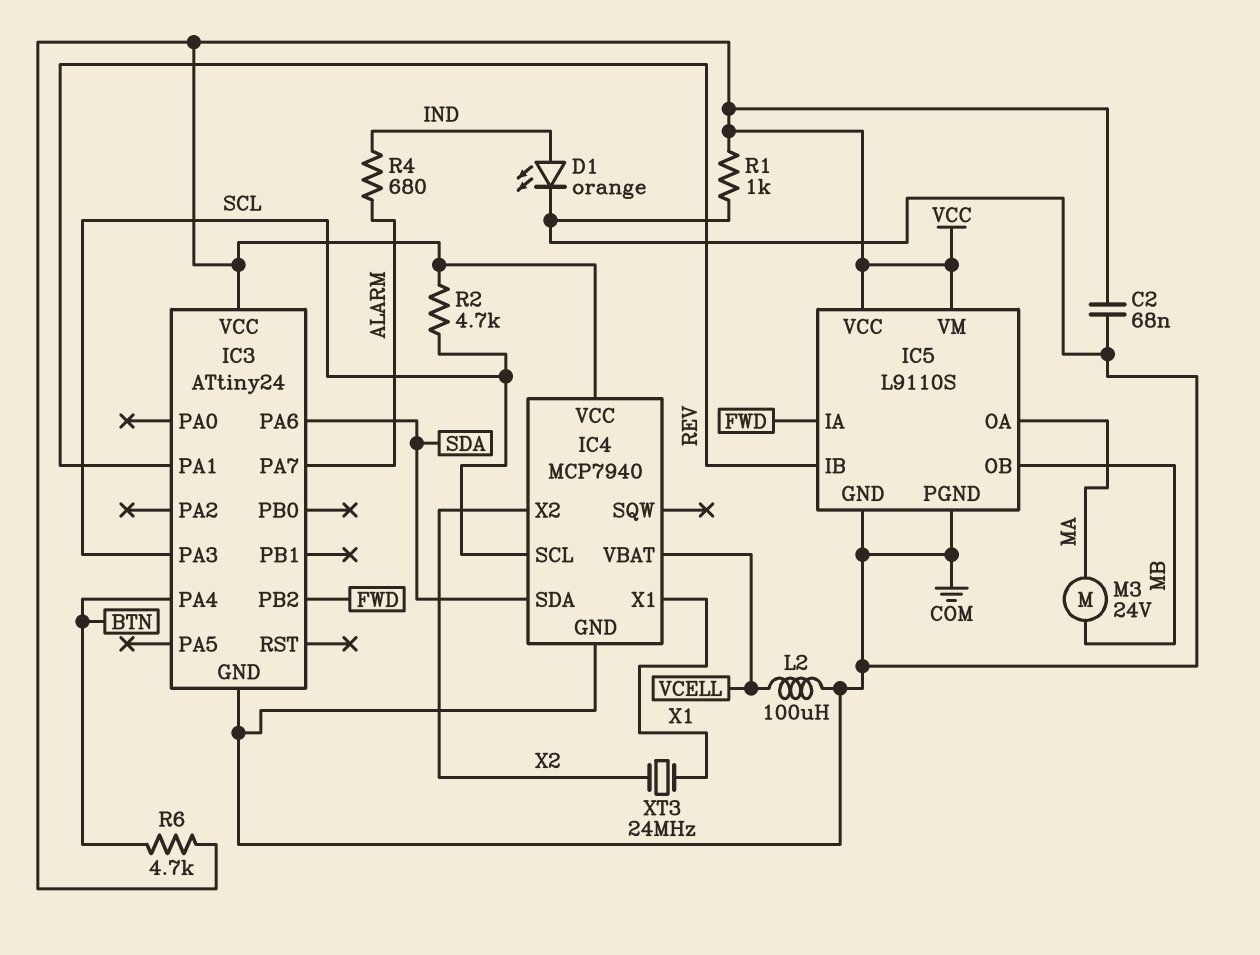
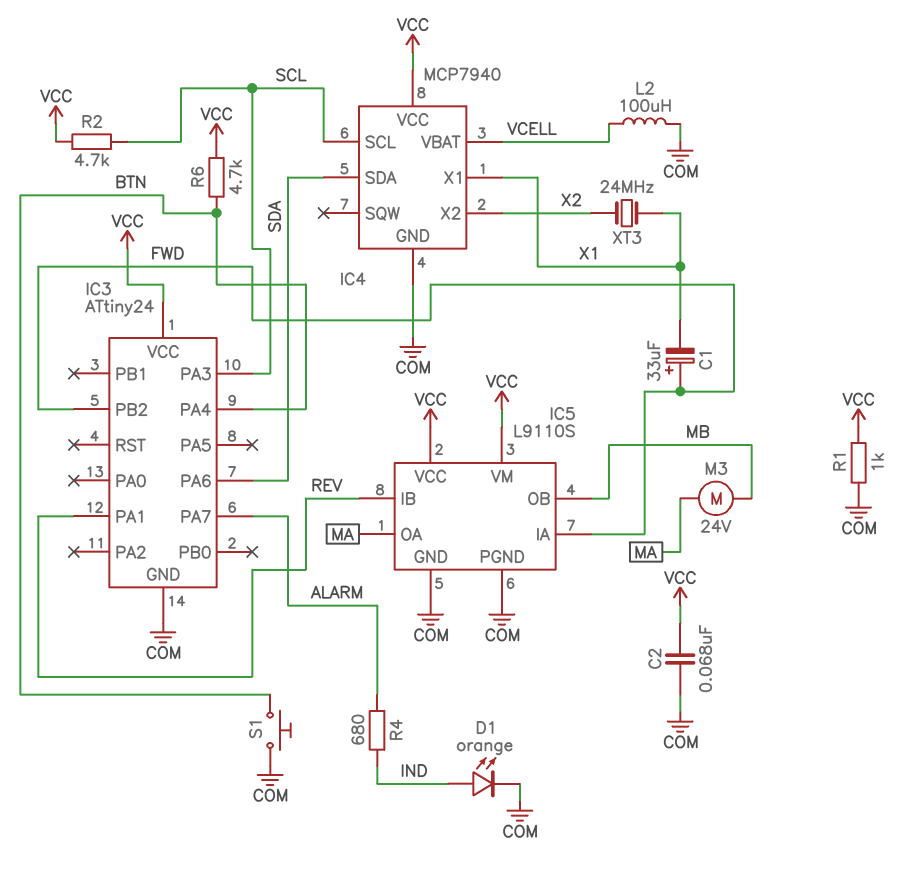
C1: none -> 33uF (plus FWD, minus X1)
S1: none -> button (BTN, COM)

